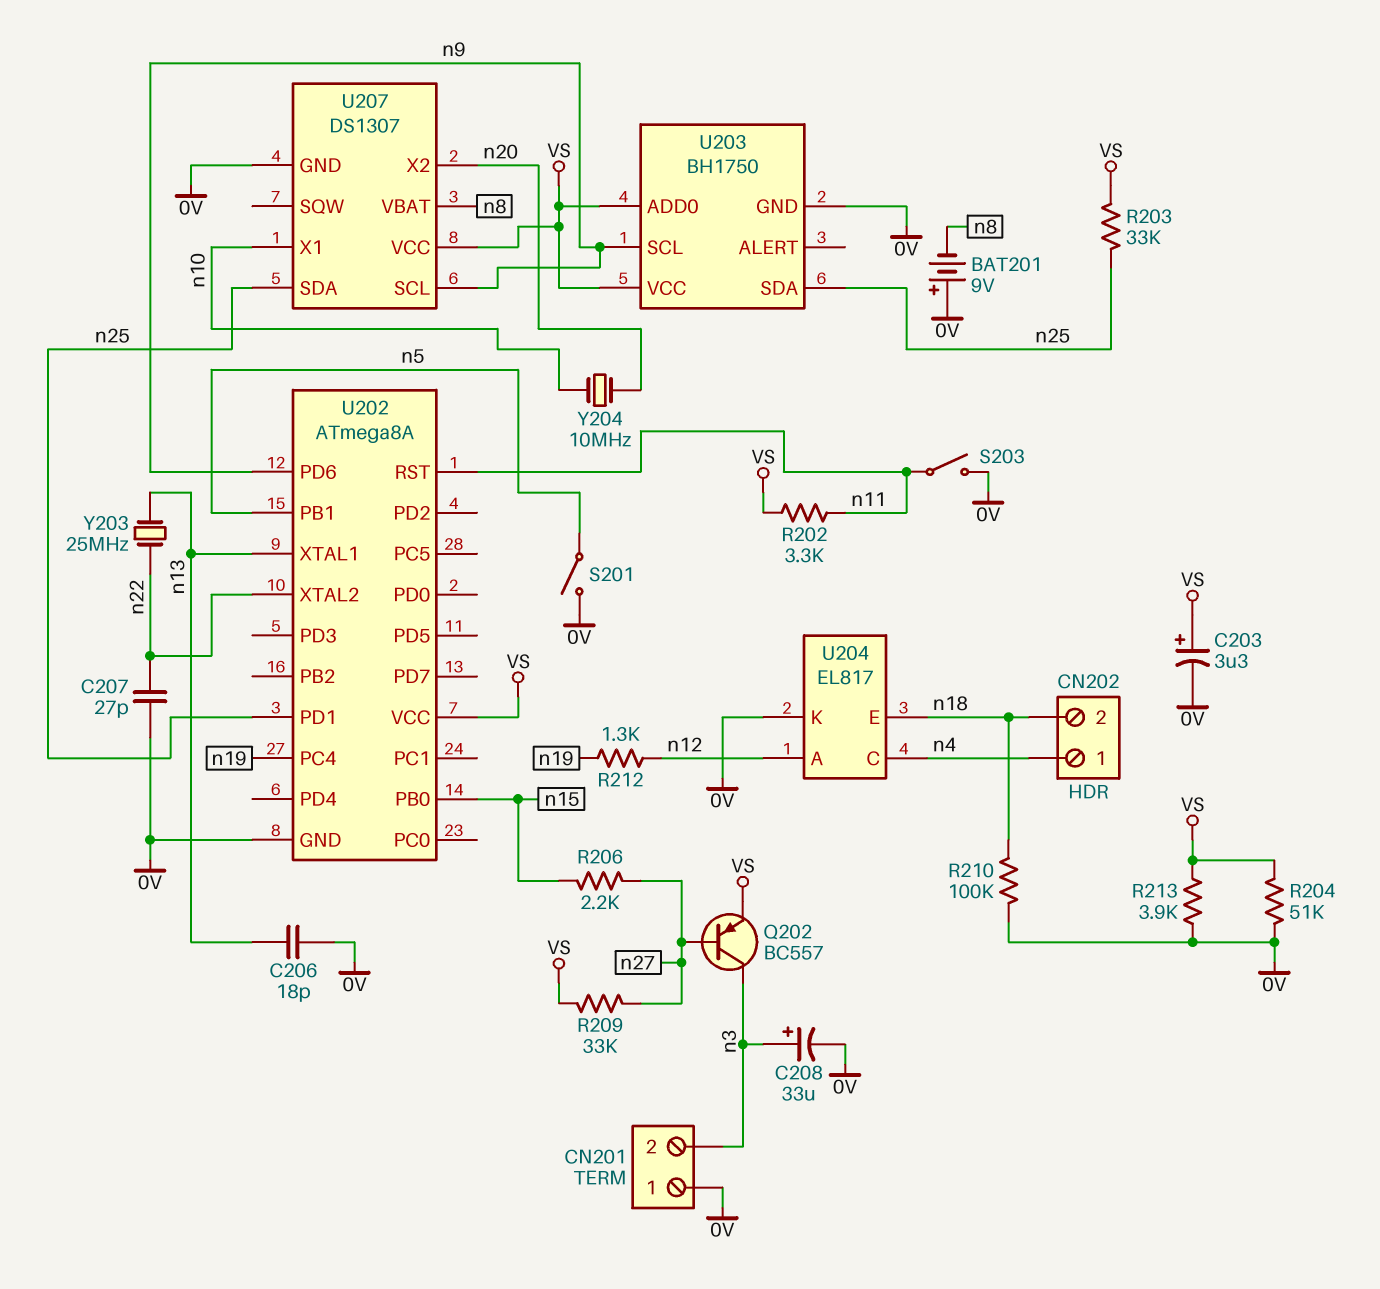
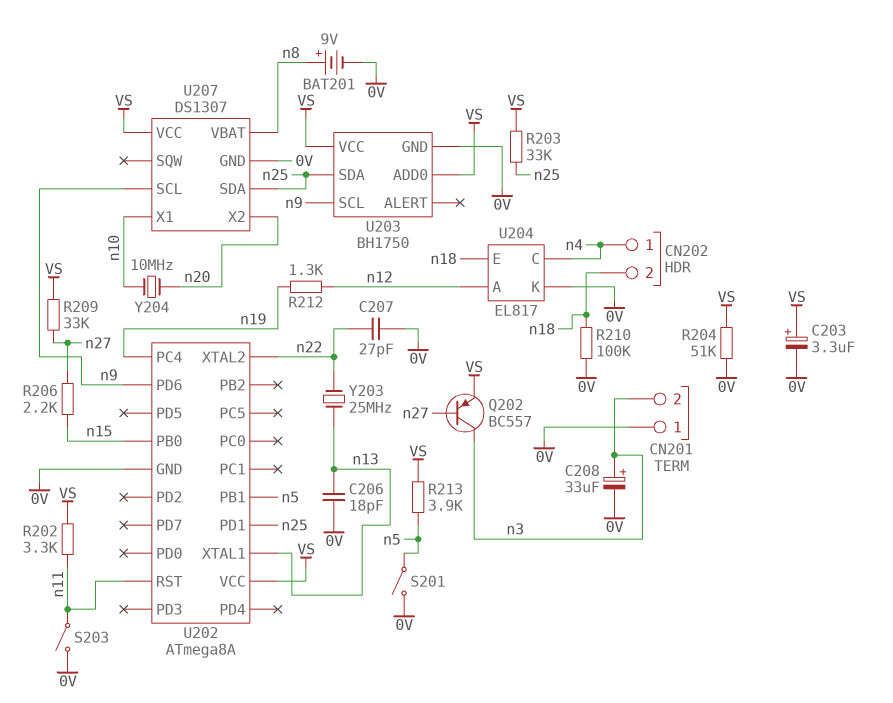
BAT201: 9V (plus 0V, minus n8) -> 9V (plus n8, minus 0V)
R213: 3.9k (0V, VS) -> 3.9k (VS, n5)

